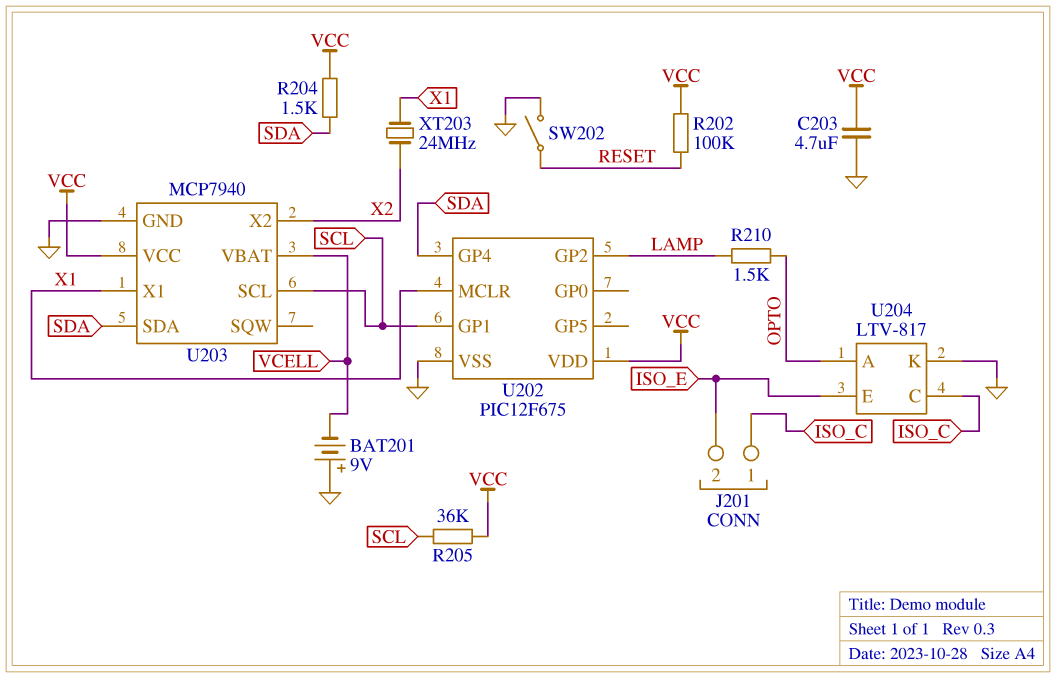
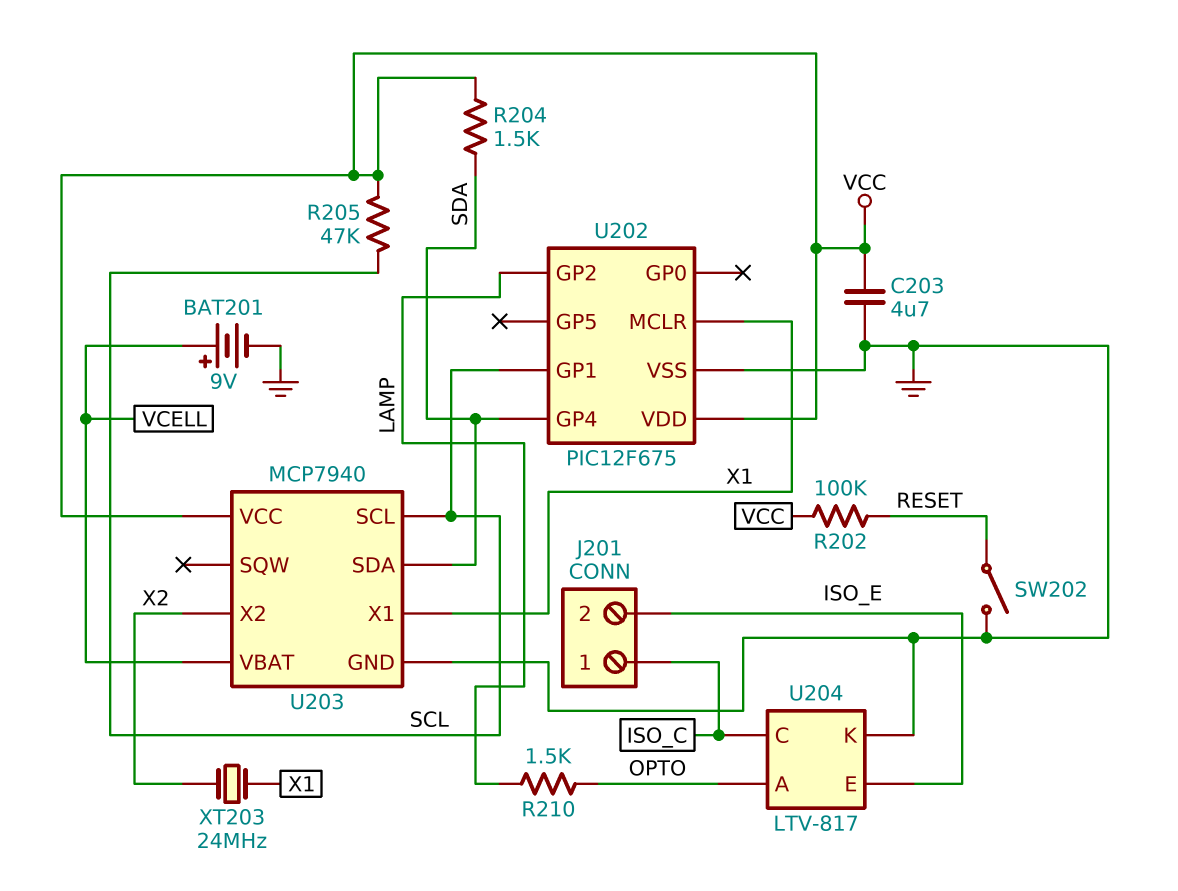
BAT201: 9V (plus GND, minus VCELL) -> 9V (plus VCELL, minus GND)
R205: 36k (SCL, VCC) -> 47k (SCL, VCC)

